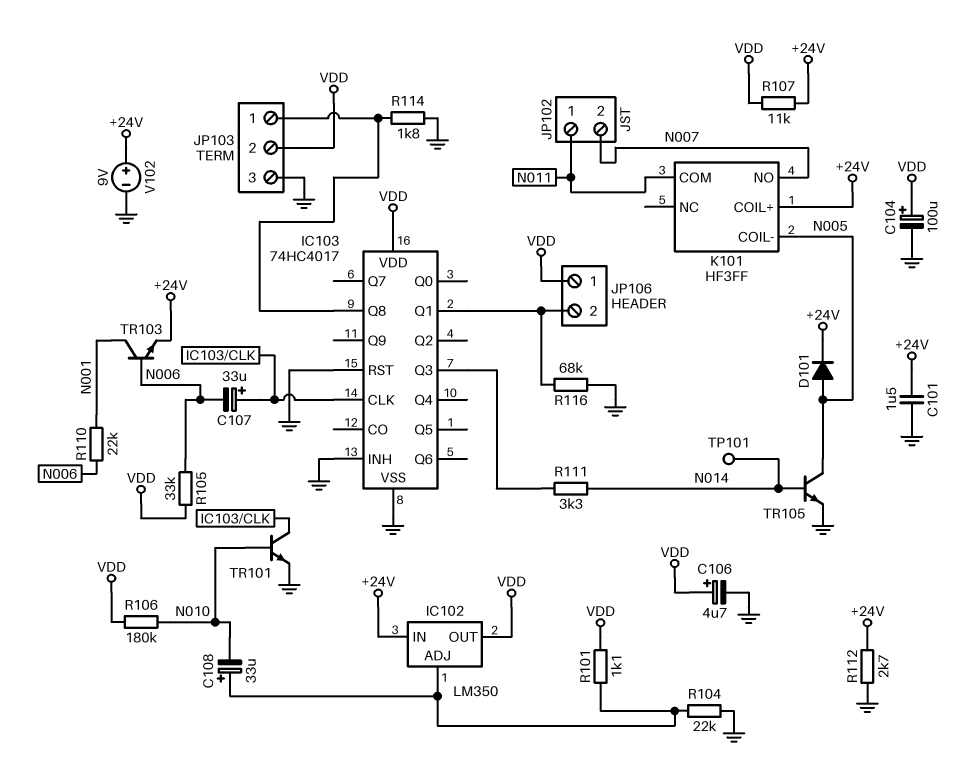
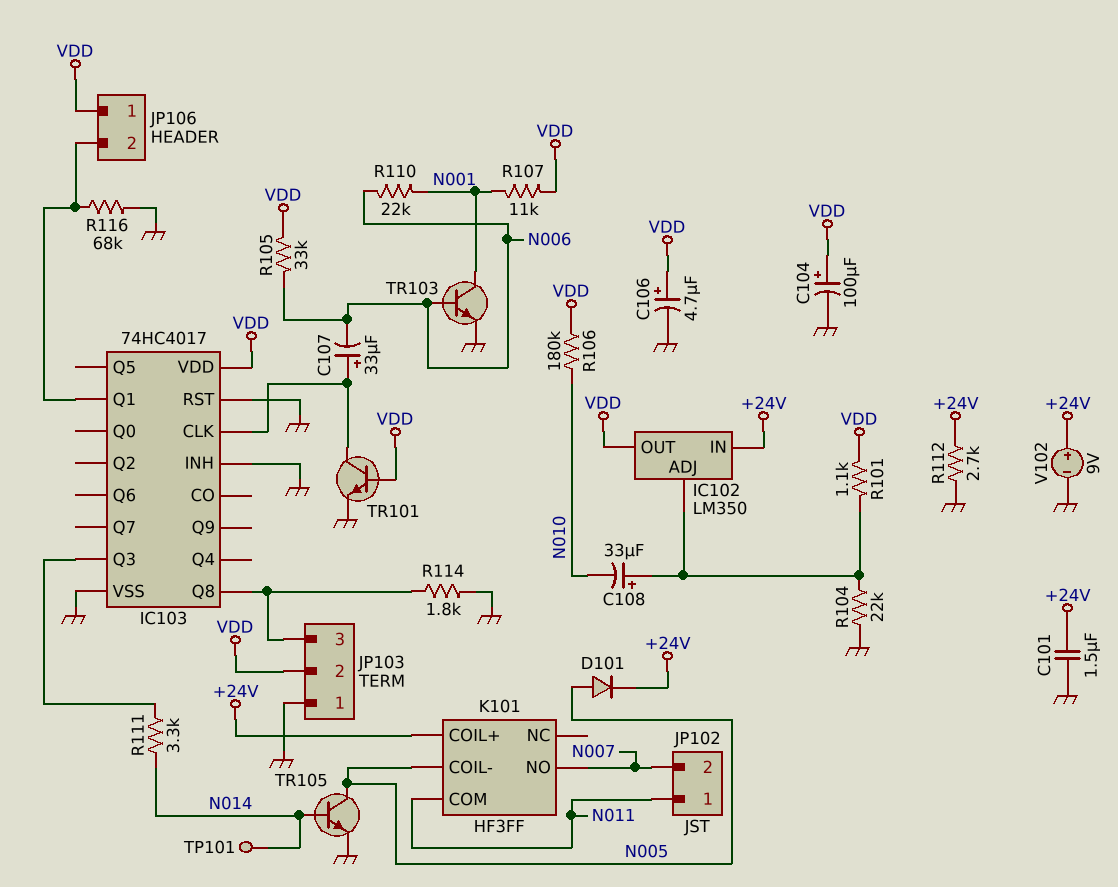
JP103 pin 1: IC103/Q8 -> GND
JP103 pin 3: GND -> IC103/Q8
R107: 11k (+24V, VDD) -> 11k (N001, VDD)
TR101: NPN (B N010, C IC103/CLK, E GND) -> NPN (B VDD, C IC103/CLK, E GND)
TR103: NPN (B N006, C N001, E +24V) -> NPN (B N006, C N001, E GND)

